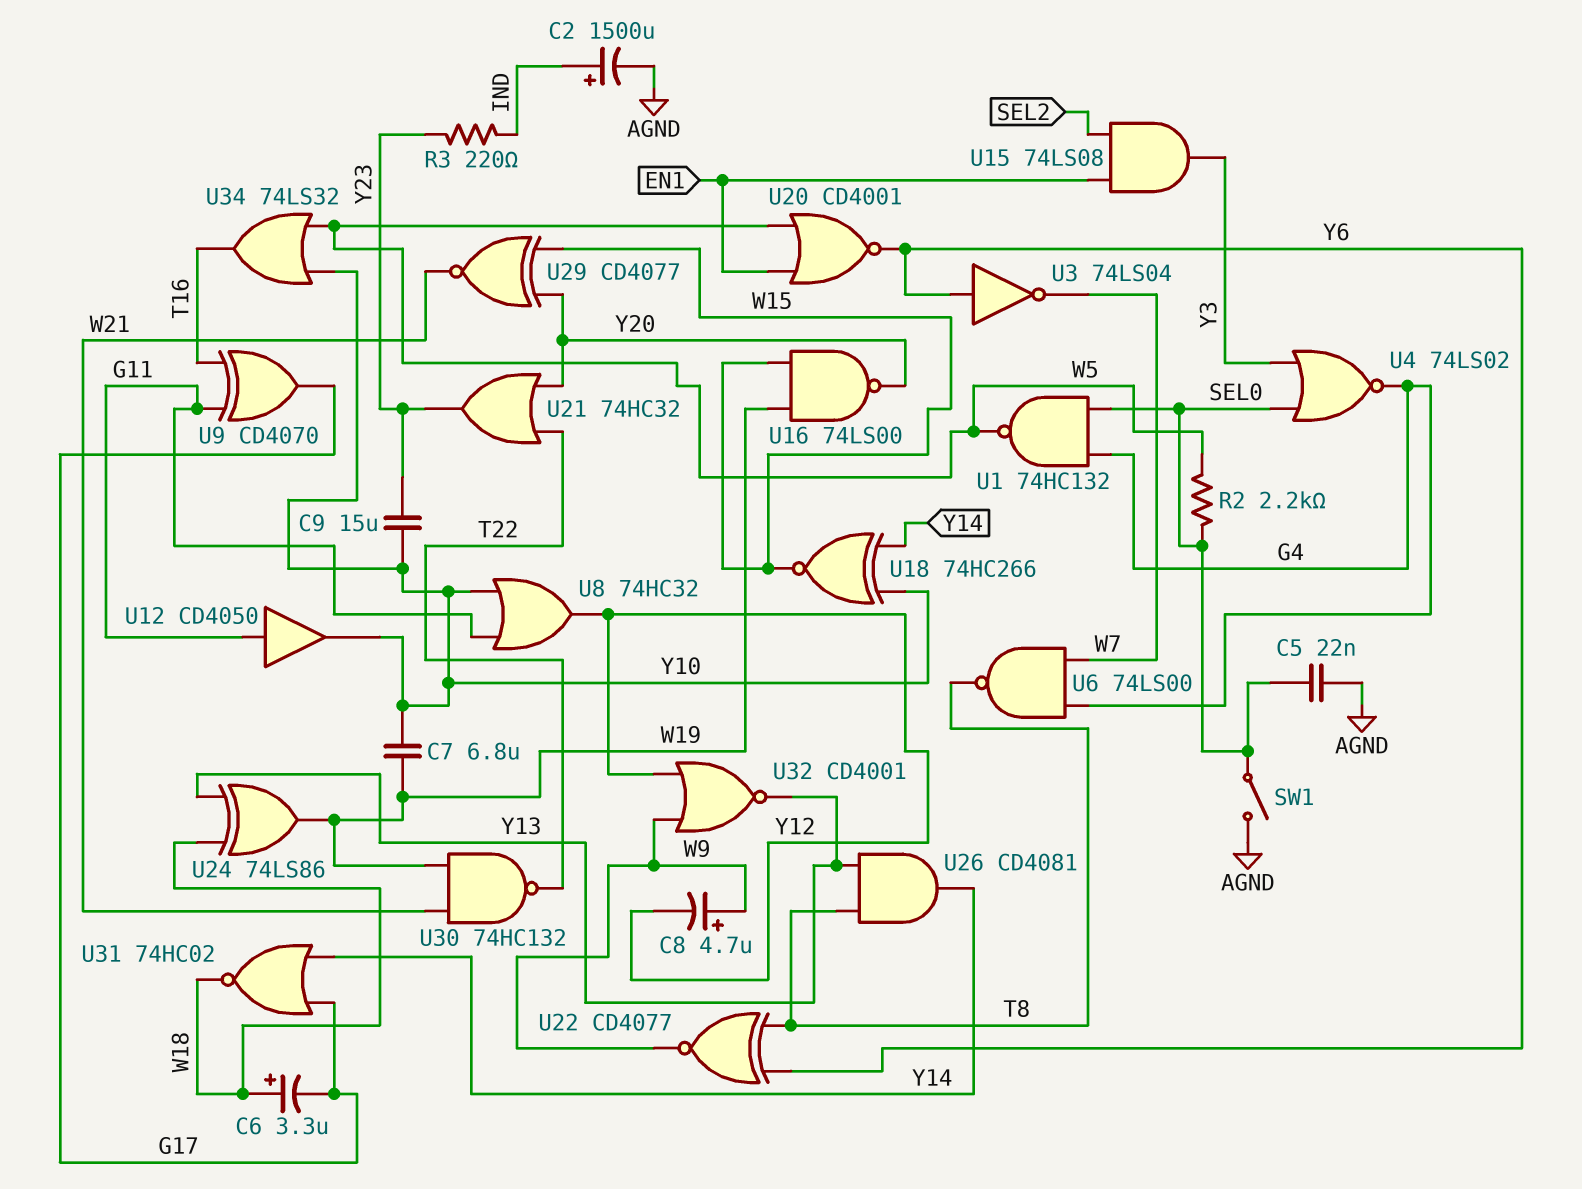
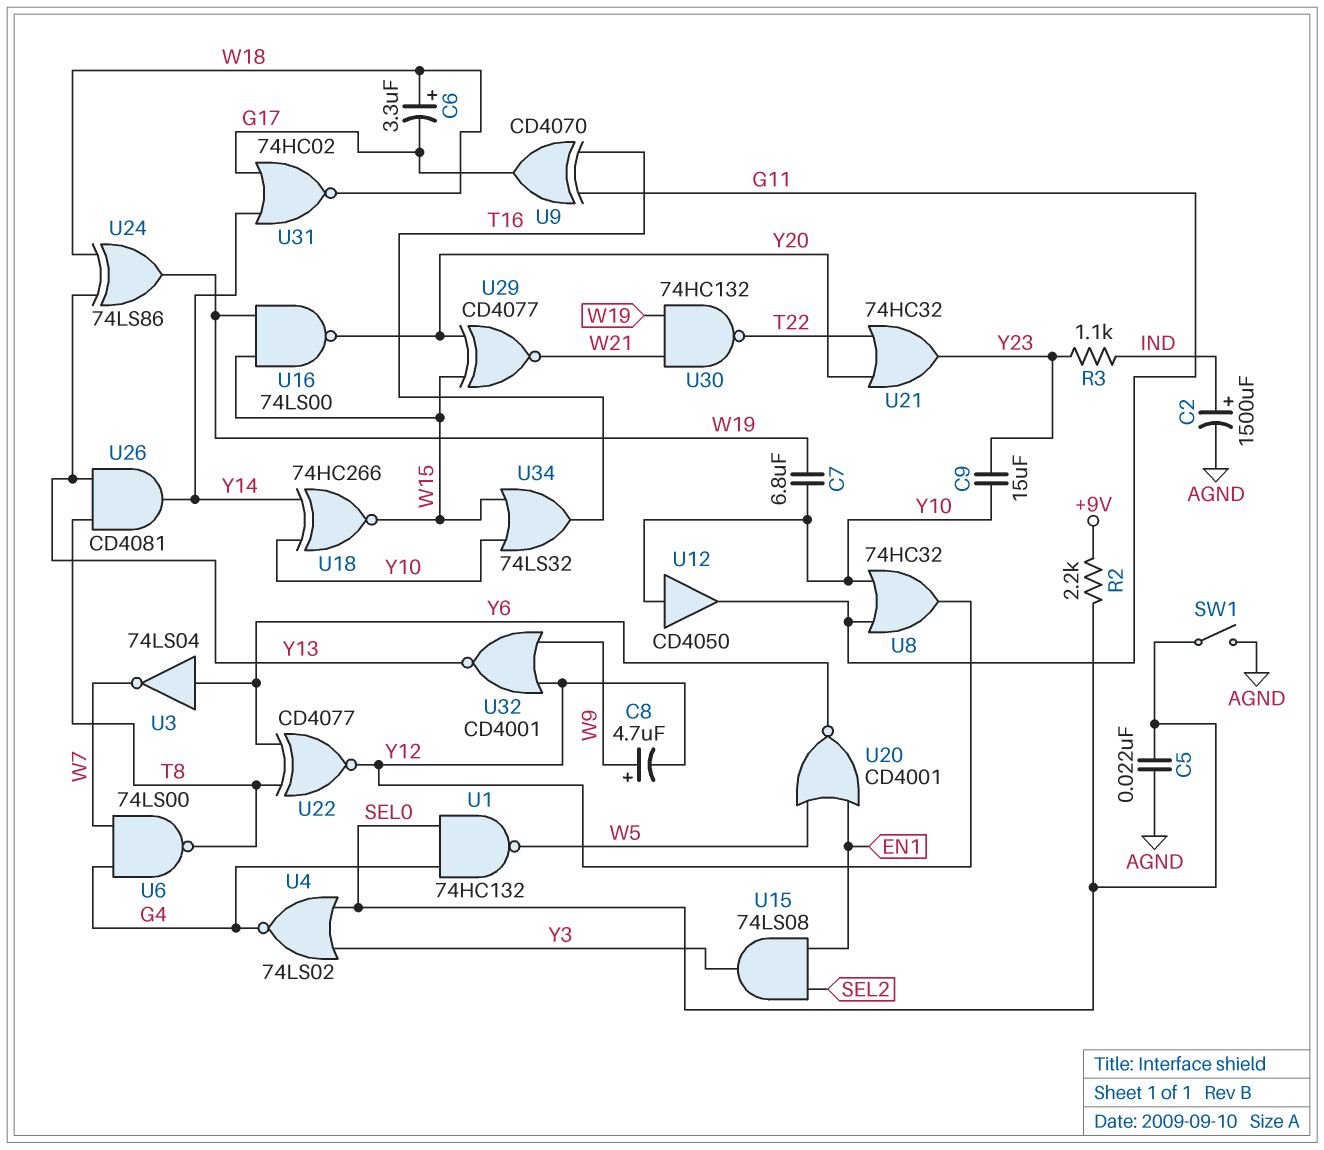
R2: 2.2k (SEL0, W5) -> 2.2k (+9V, SEL0)
R3: 220 (IND, Y23) -> 1.1k (IND, Y23)
U12: buffer CD4050 (in G11, out Y10) -> buffer CD4050 (in Y10, out G11)
U22: XNOR CD4077 (in T8, in Y6, out W9) -> XNOR CD4077 (in T8, in Y6, out Y12)
U34: OR 74LS32 (in W5, in Y10, out T16) -> OR 74LS32 (in W15, in Y10, out T16)

